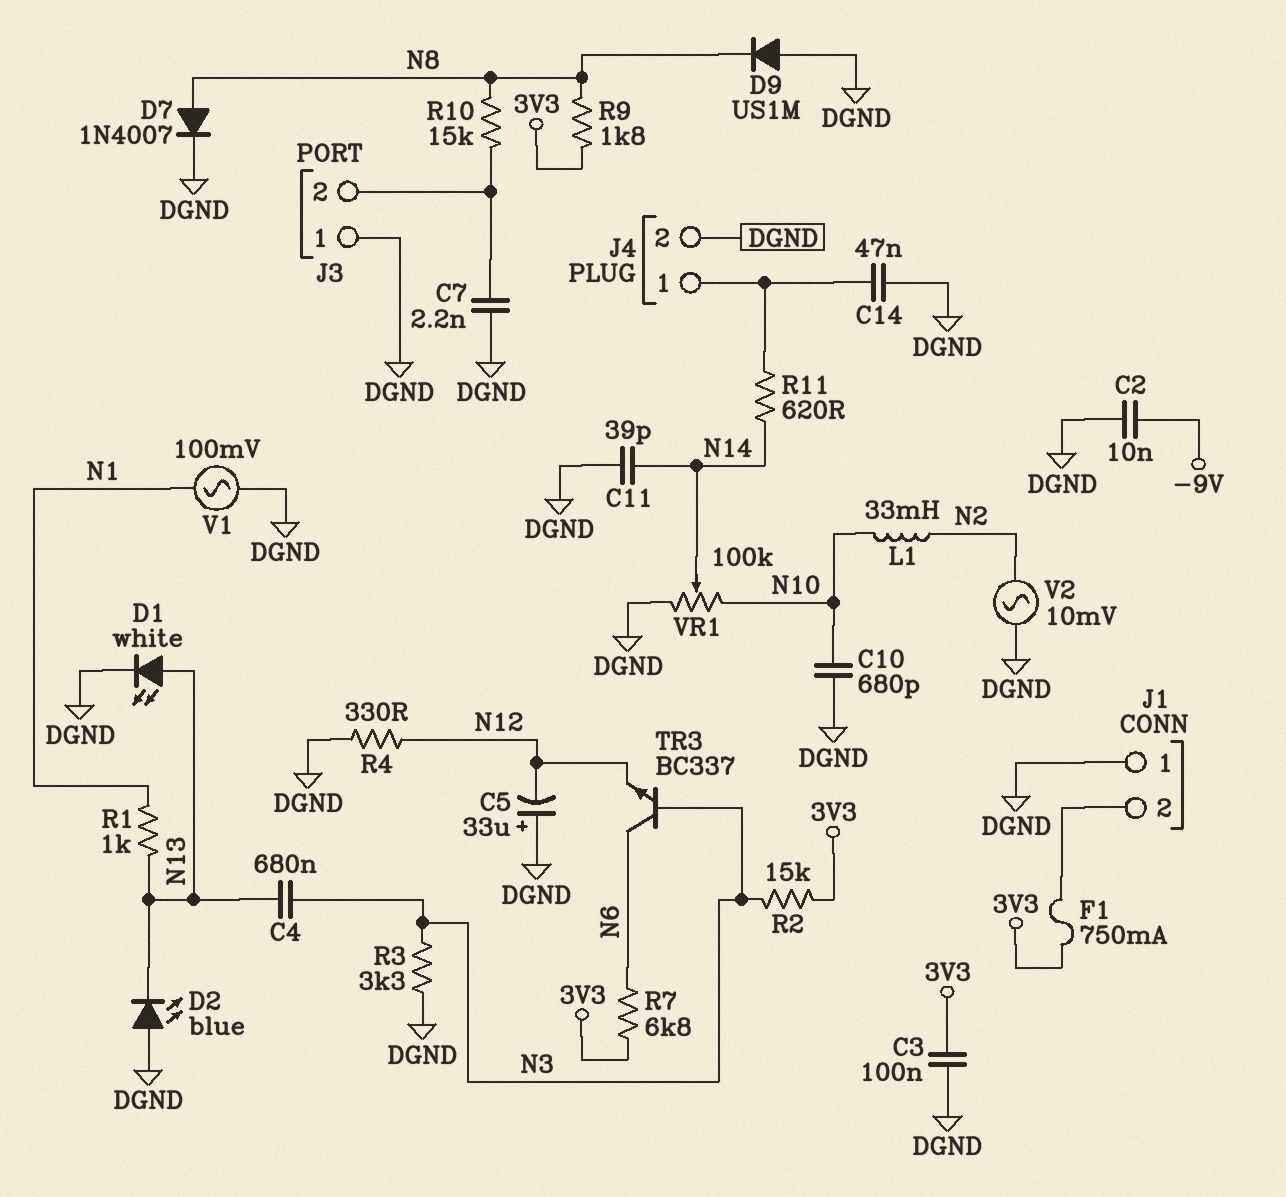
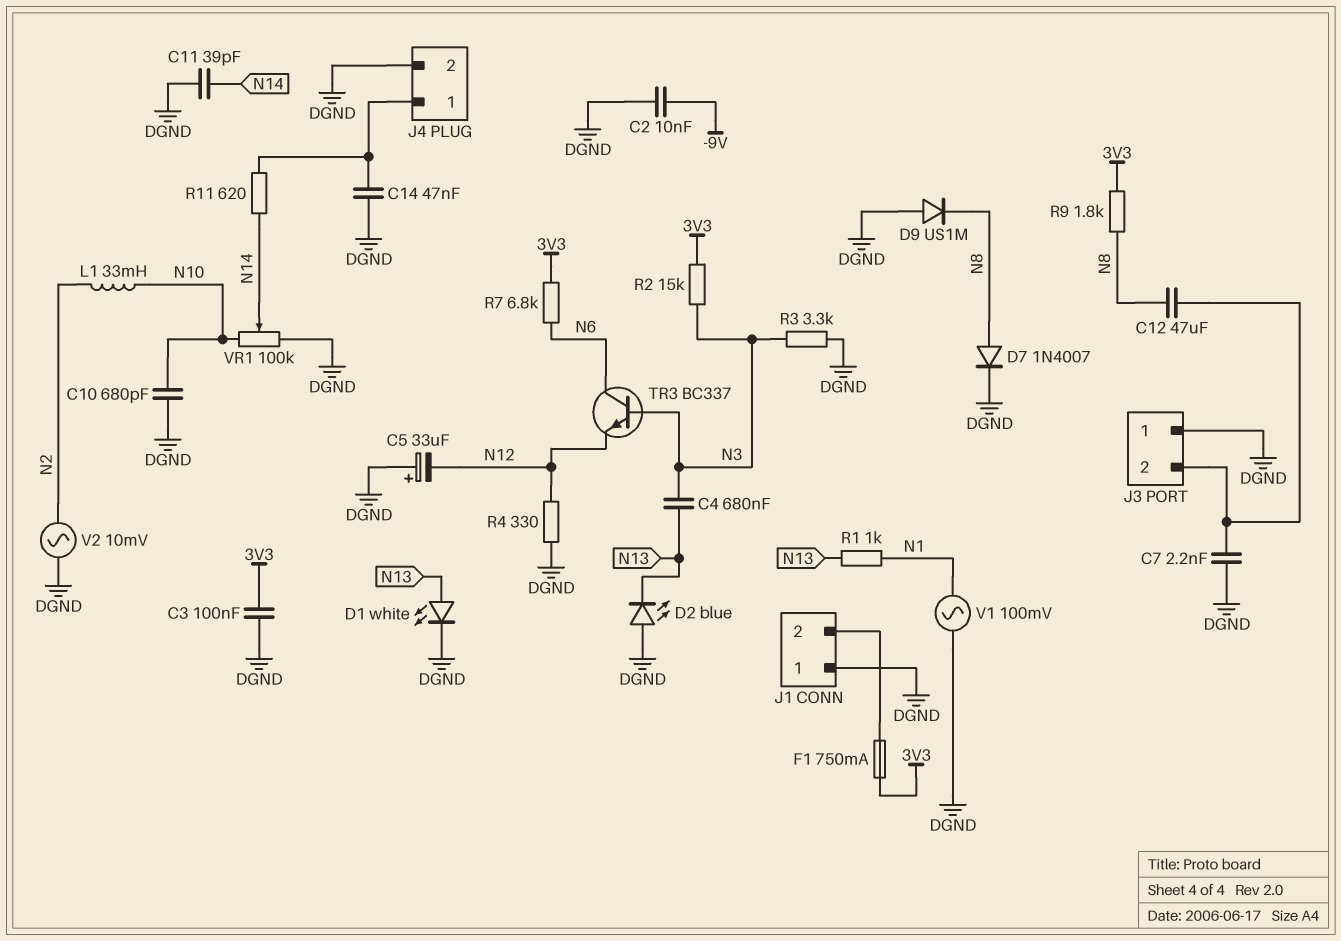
C12: none -> 47uF (J3/2, N8)
R10: 15k (J3/2, N8) -> none

